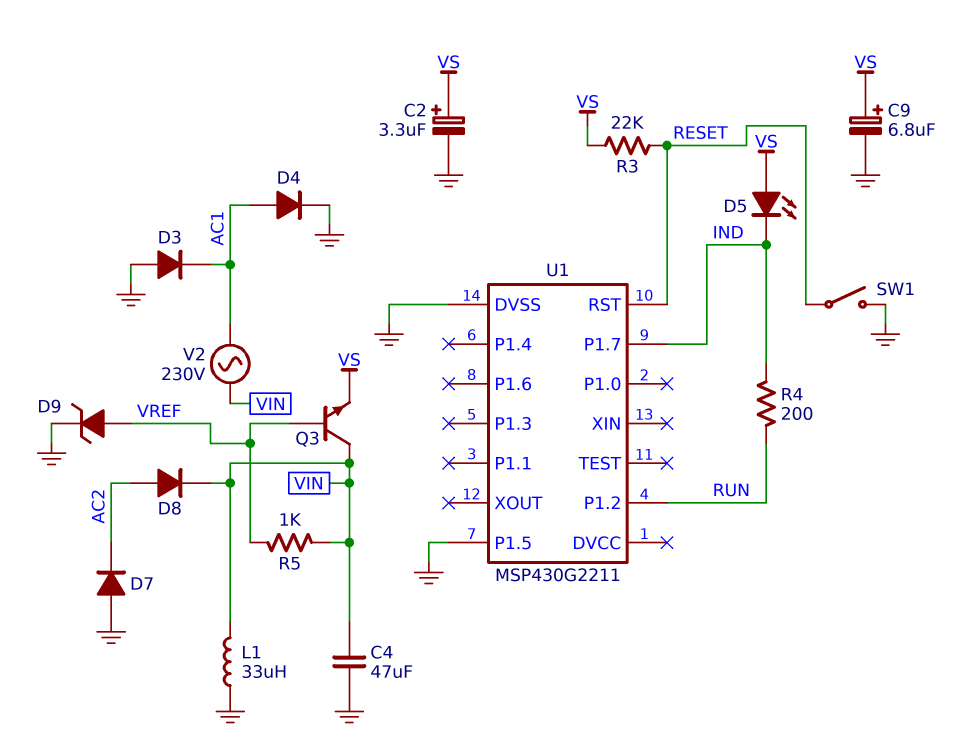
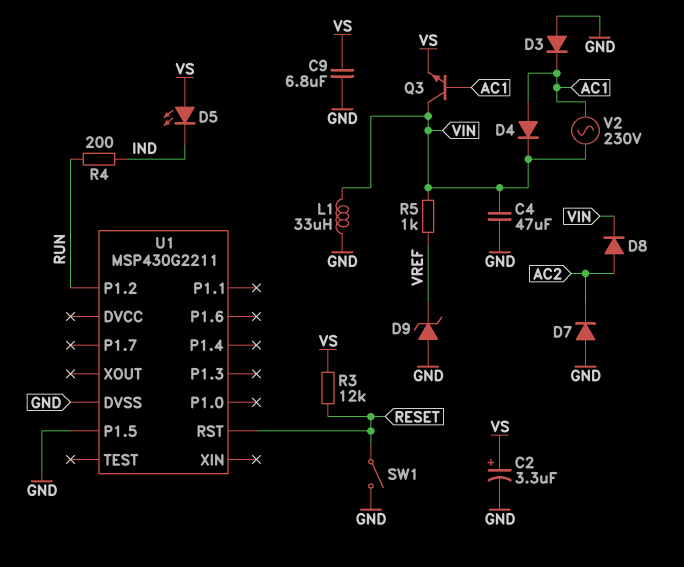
C9: 6.8uF (plus VS, minus GND) -> 6.8uF (GND, VS)
D4: diode (A AC1, K GND) -> diode (A AC1, K VIN)
D9: zener (A VREF, K GND) -> zener (A GND, K VREF)
Q3: NPN (B VREF, C VIN, E VS) -> NPN (B AC1, C VIN, E VS)
R3: 22k (RESET, VS) -> 12k (RESET, VS)
U1 pin P1.7: IND -> none

